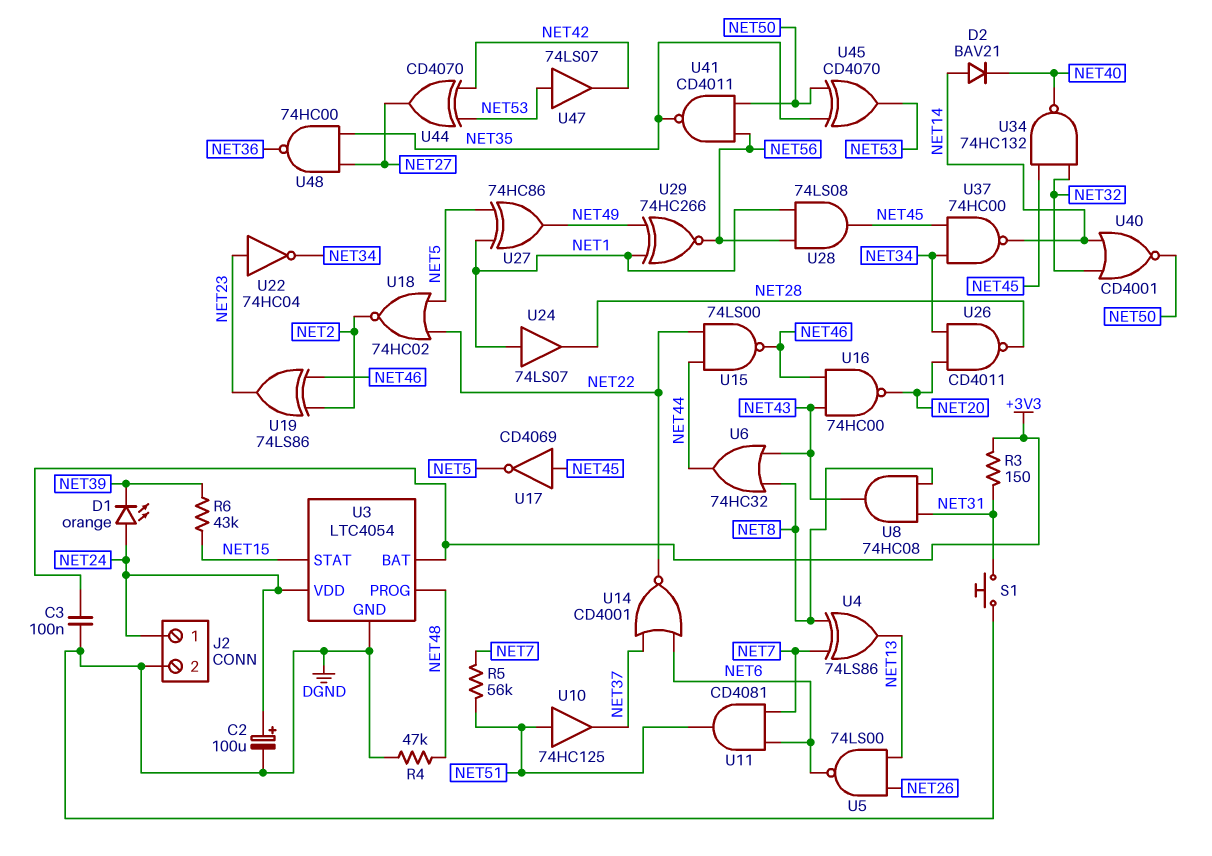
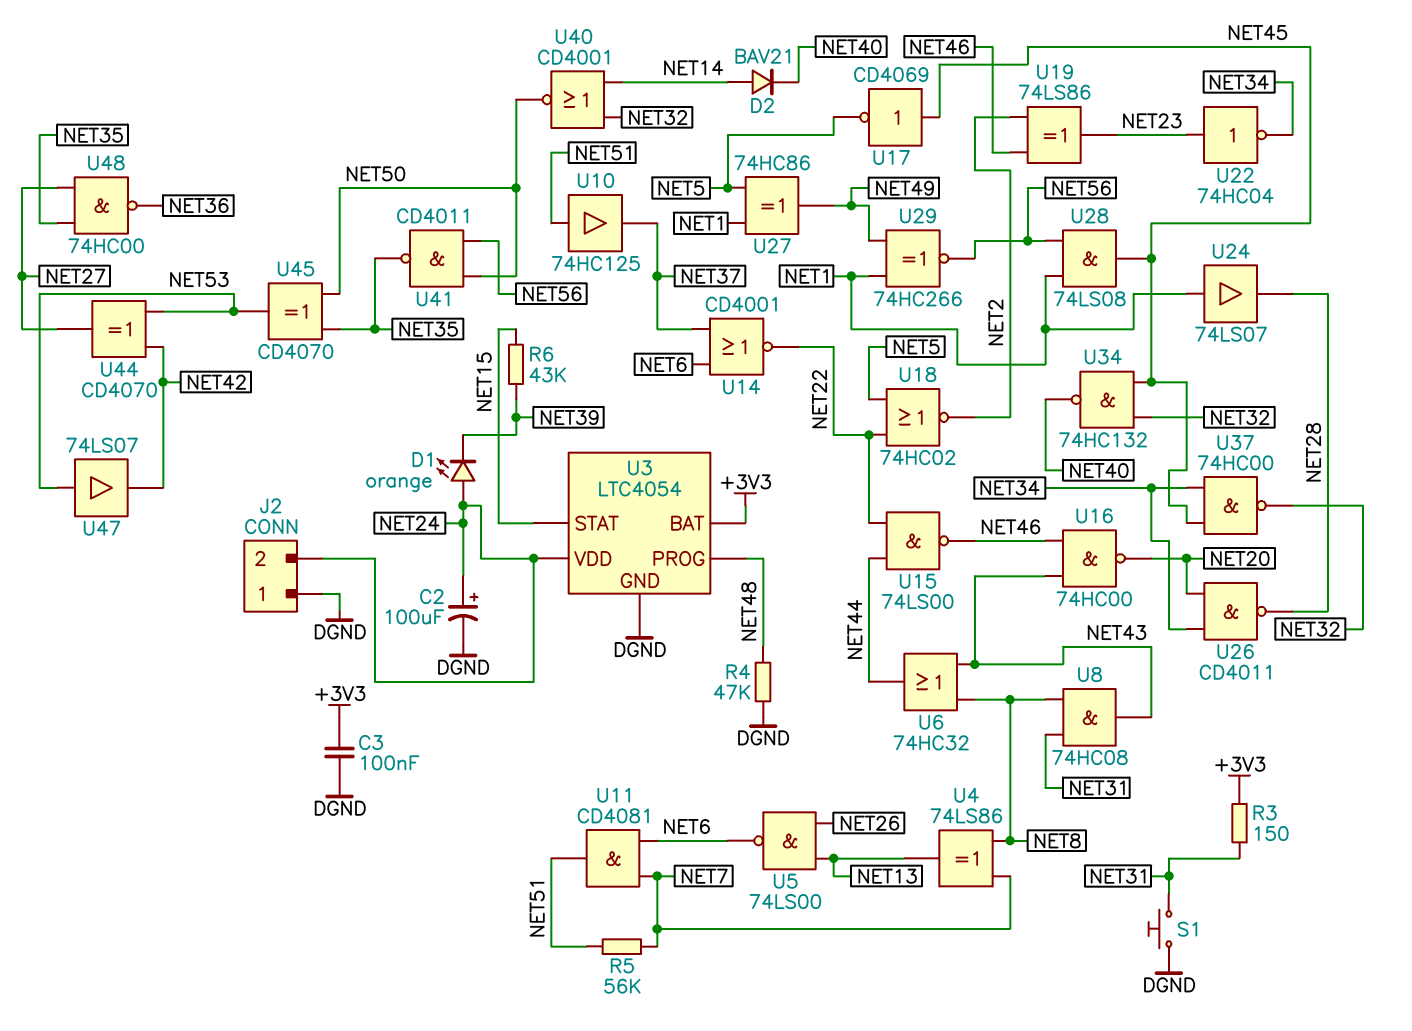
J2 pin 1: NET24 -> DGND
J2 pin 2: DGND -> NET24
U37: NAND 74HC00 (in NET34, in NET45, out NET14) -> NAND 74HC00 (in NET34, in NET45, out NET32)

